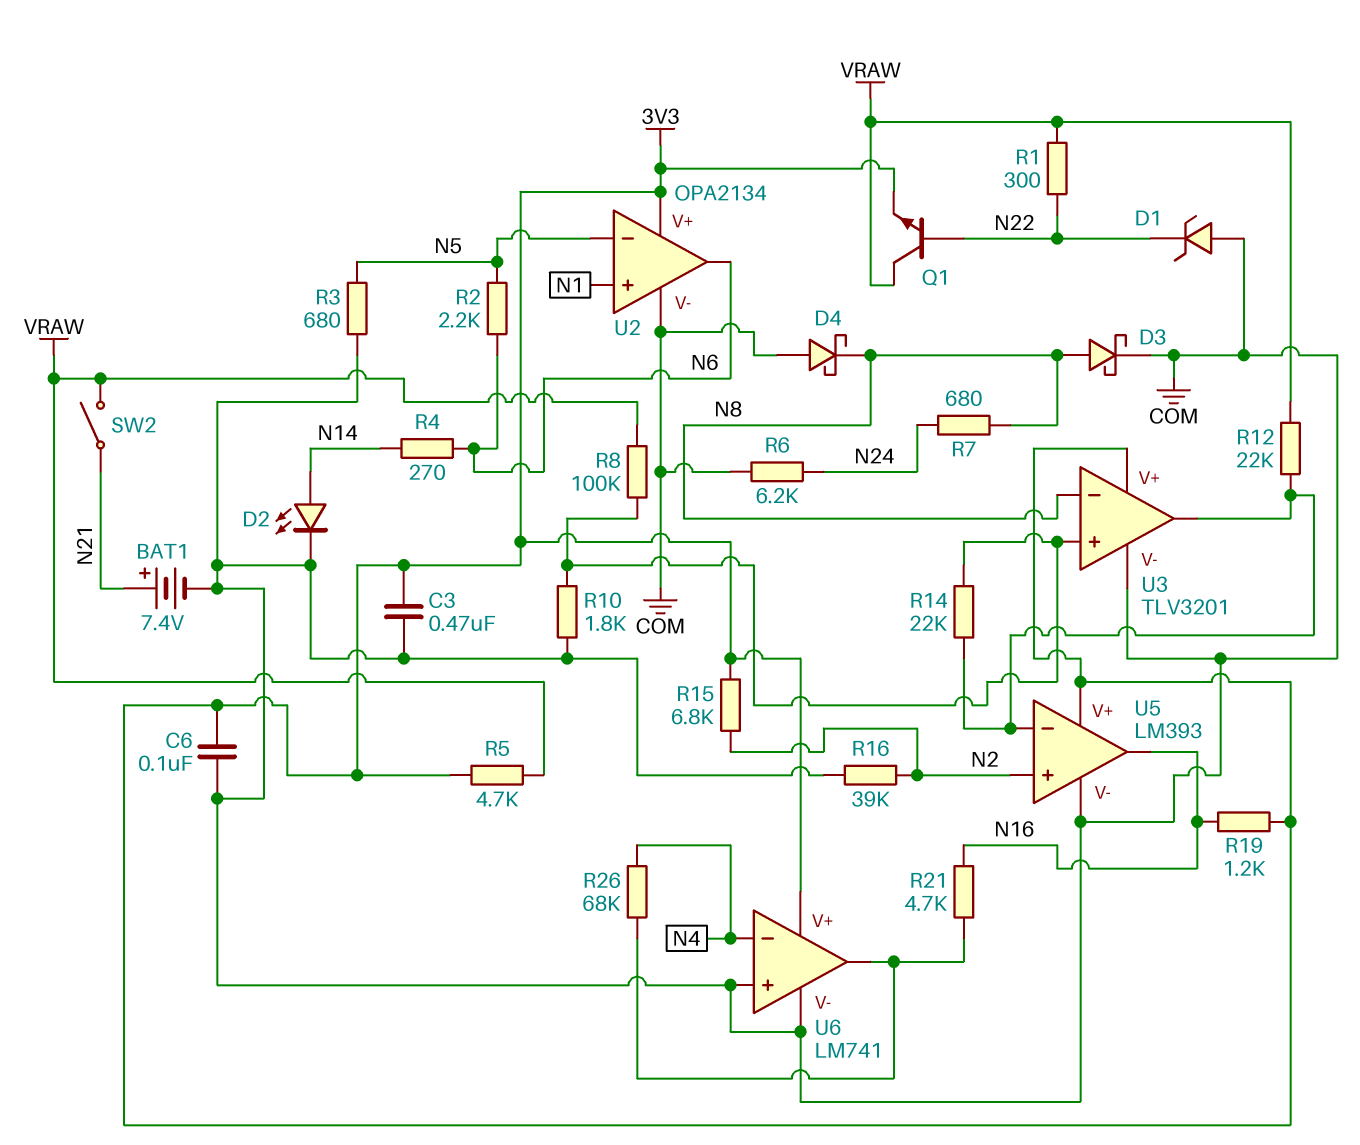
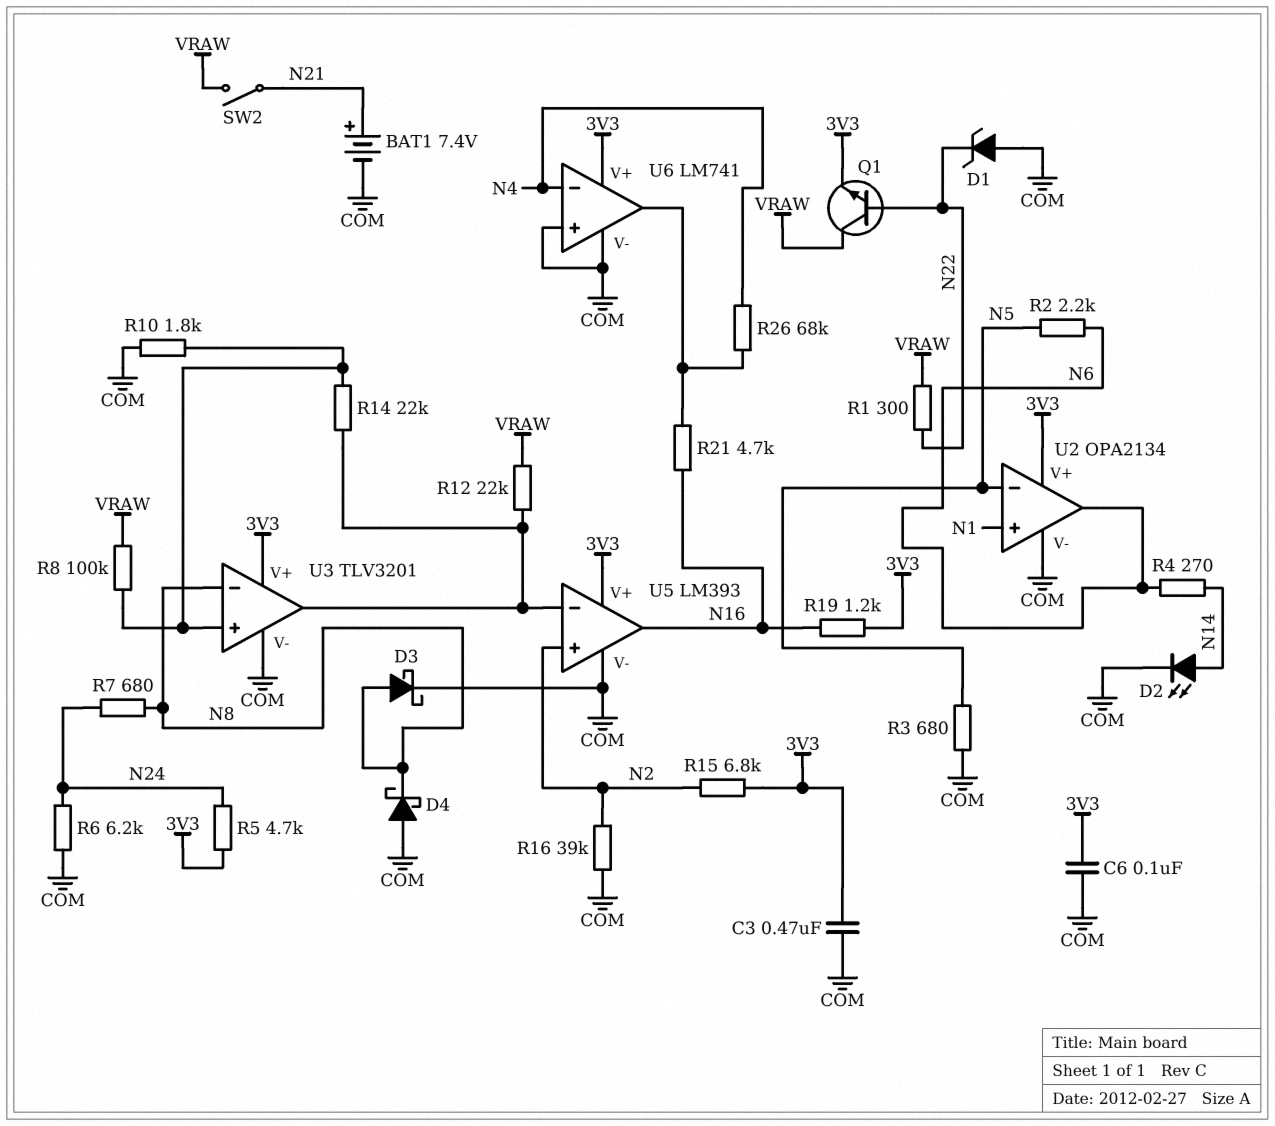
R5: 4.7k (3V3, VRAW) -> 4.7k (3V3, N24)

